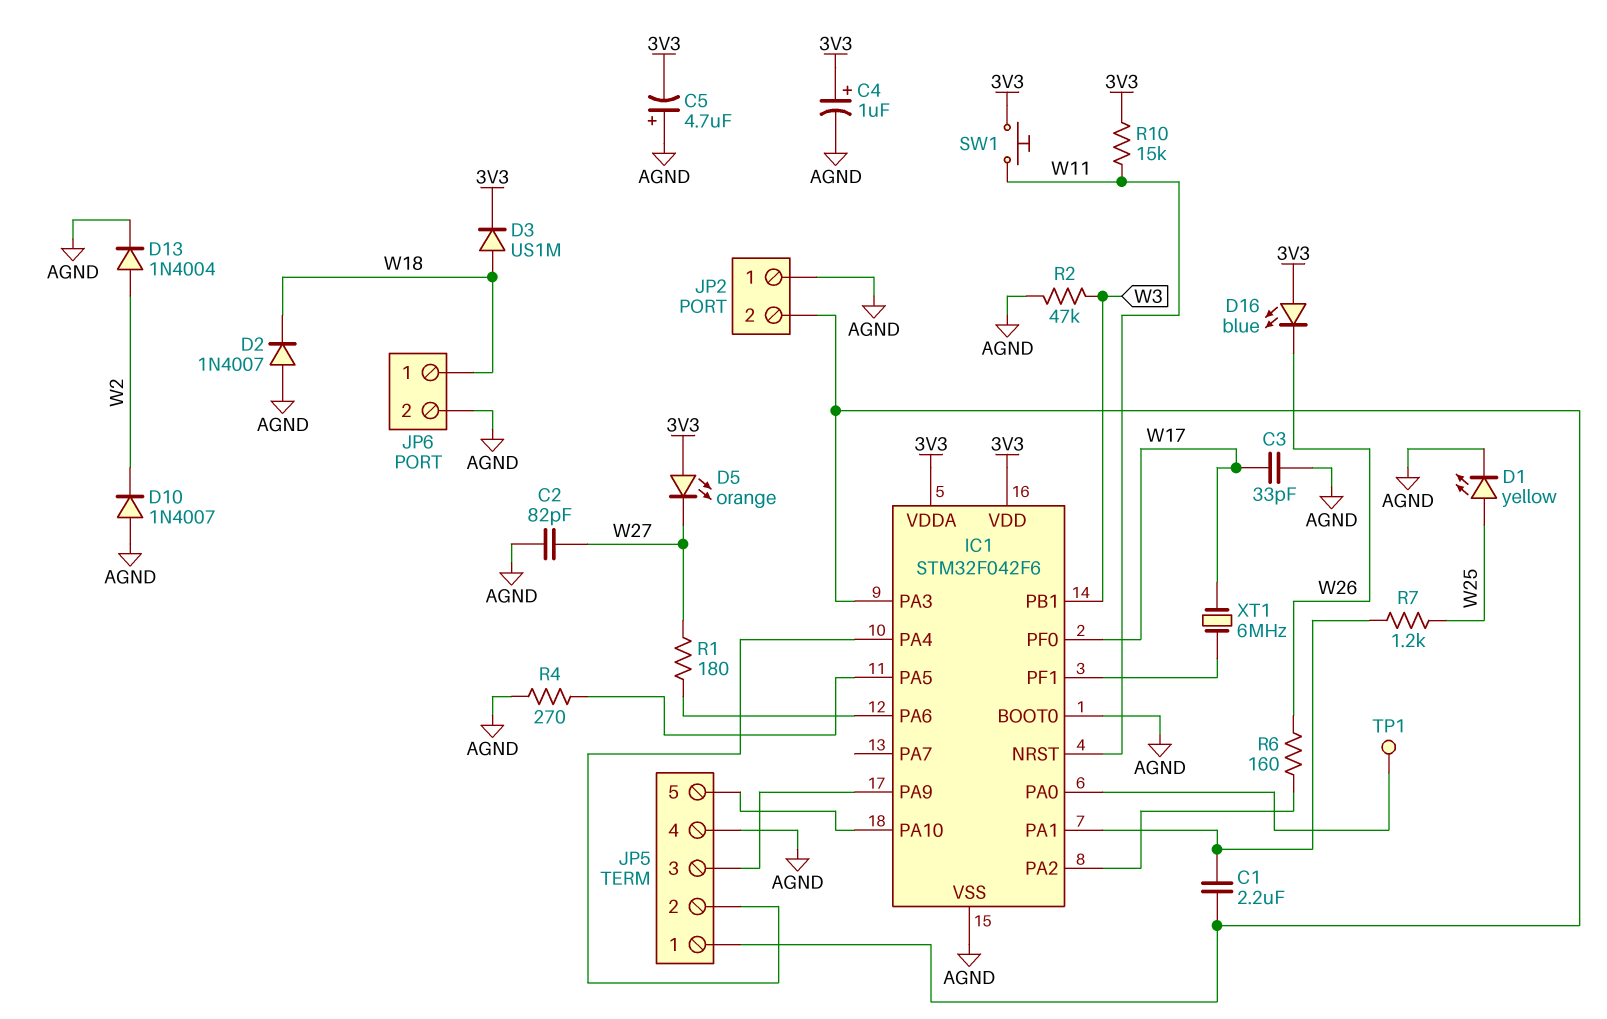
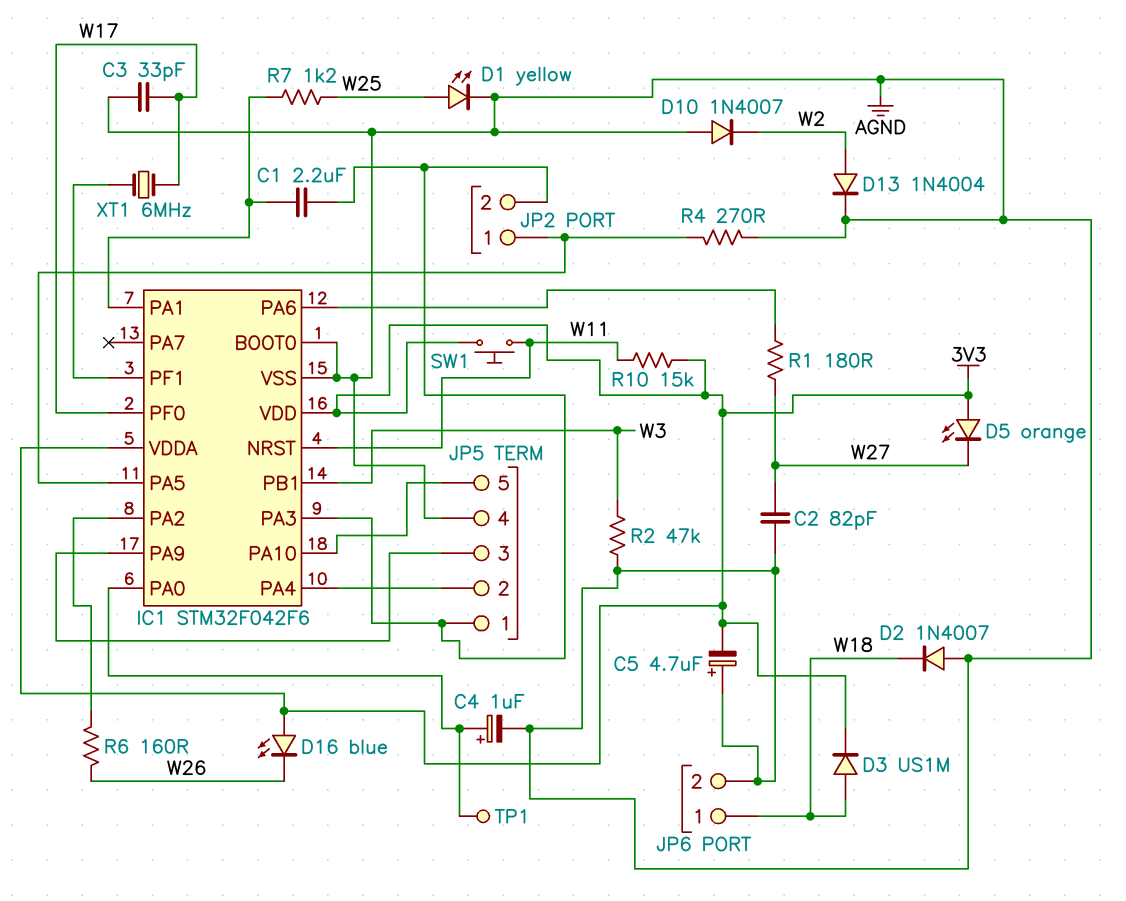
C4: 1uF (plus 3V3, minus AGND) -> 1uF (plus IC1/PA0, minus AGND)
JP2 pin 1: AGND -> IC1/PA5

